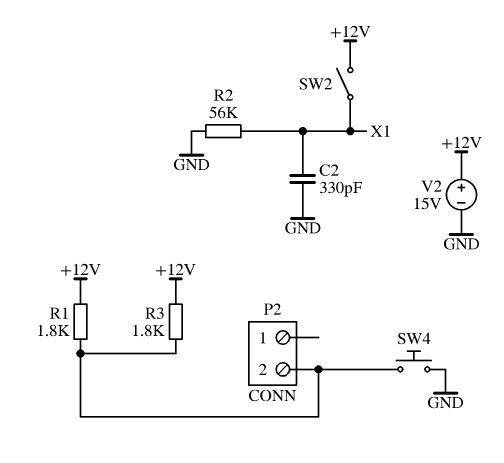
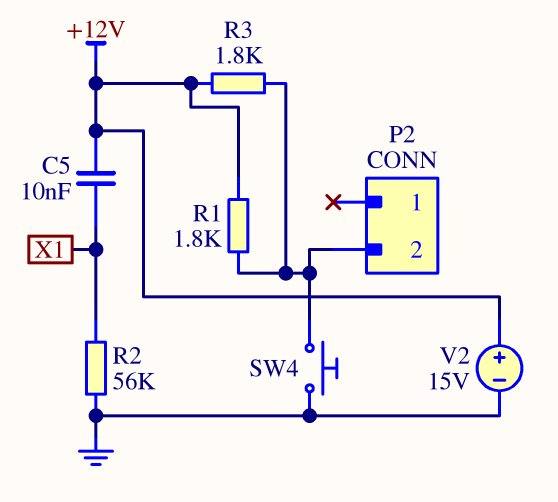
C2: 330pF (GND, X1) -> none
C5: none -> 10nF (+12V, X1)
SW2: switch (+12V, X1) -> none

